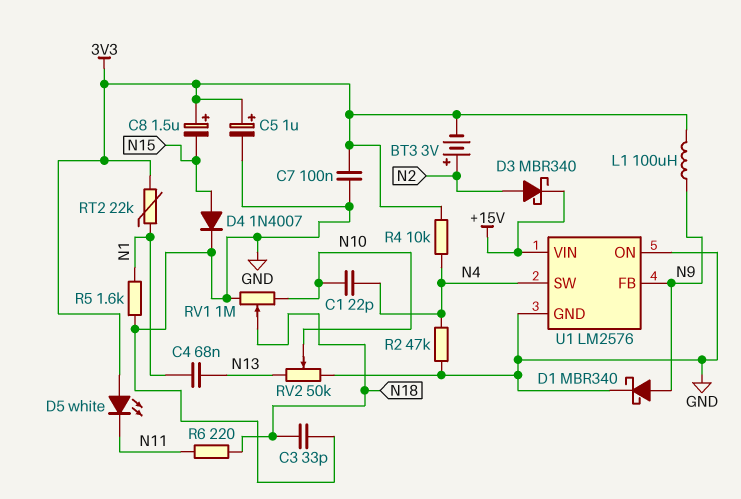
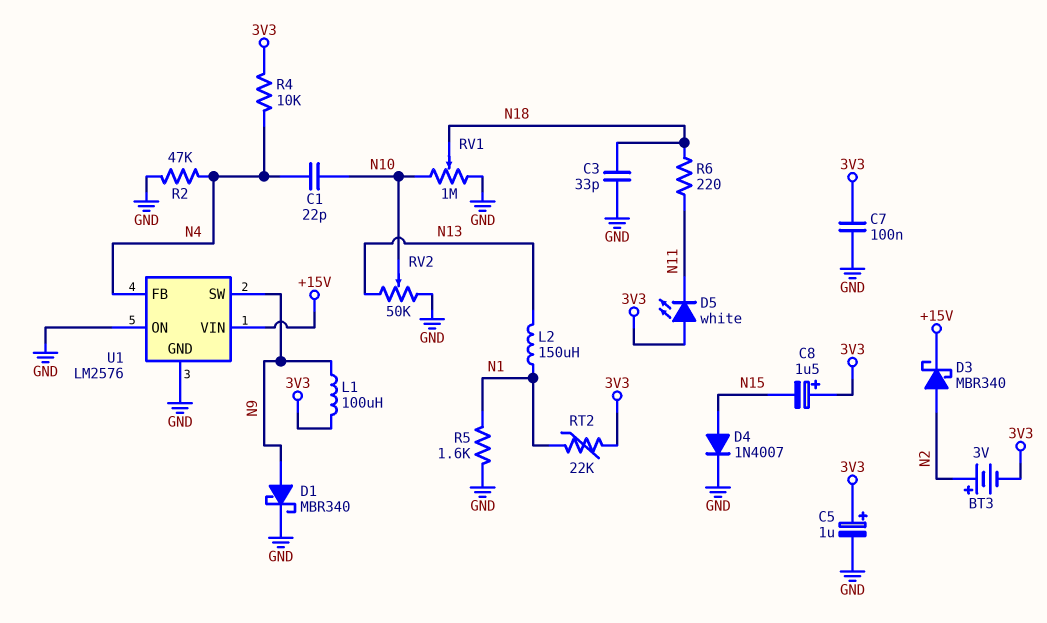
C4: 68nF (N1, N13) -> none
L2: none -> 150uH (N1, N13)
U1 pin FB: N9 -> N4
U1 pin SW: N4 -> N9

